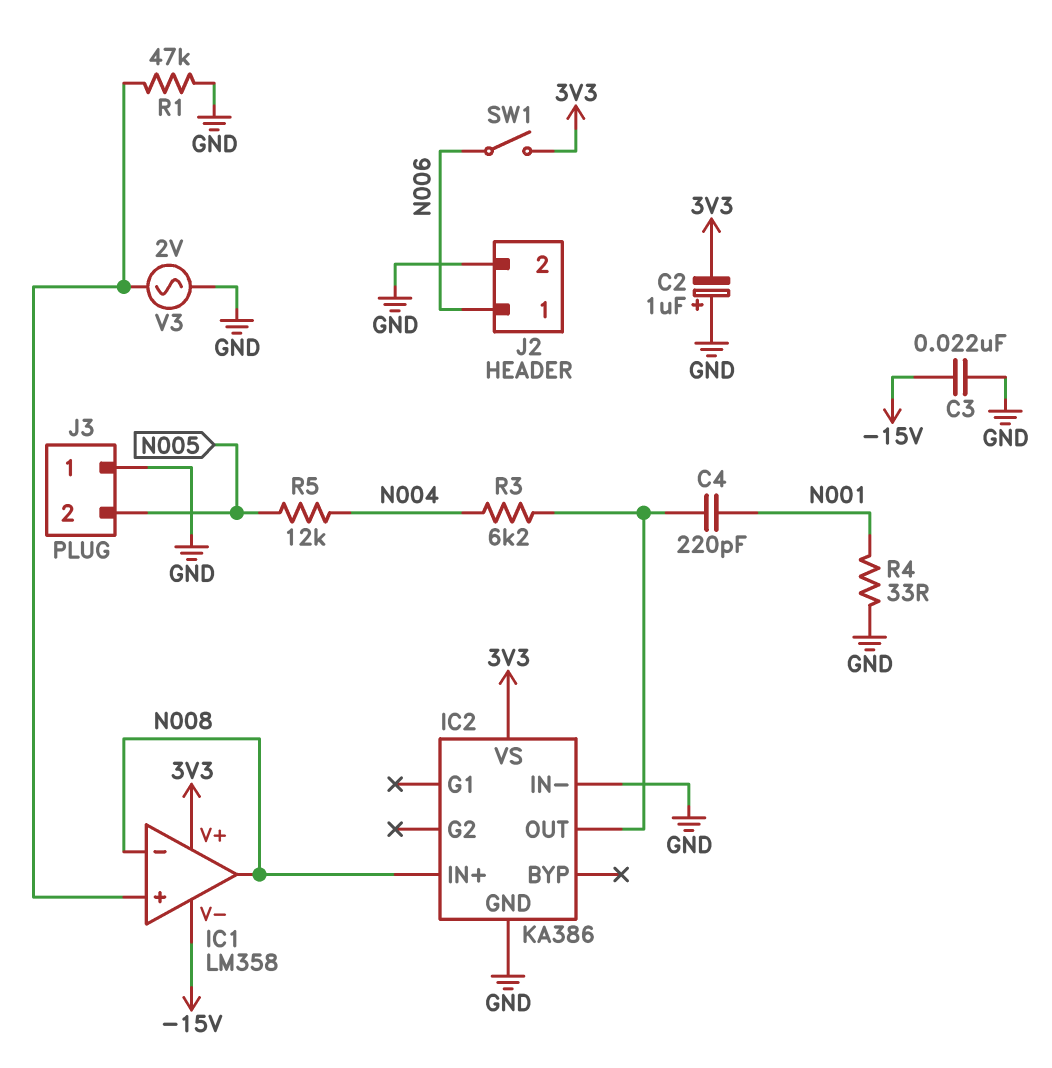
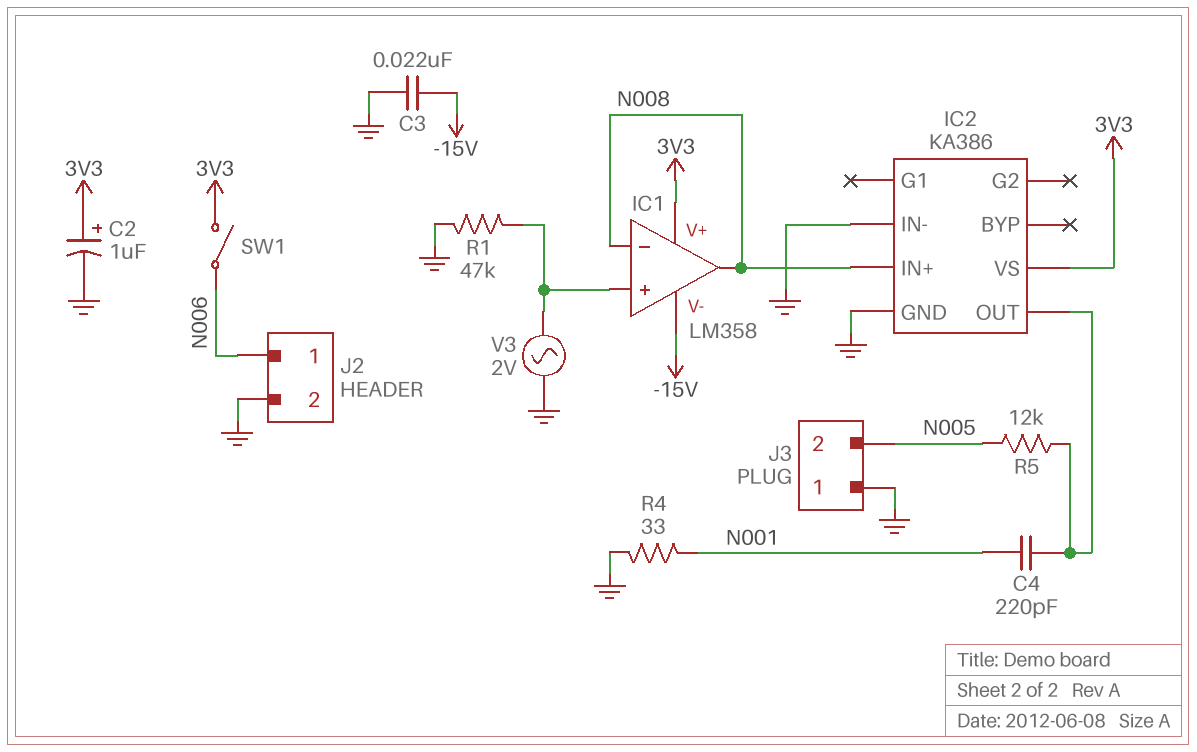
C2: 1uF (plus GND, minus 3V3) -> 1uF (plus 3V3, minus GND)
R3: 6.2k (IC2/OUT, N004) -> none
R5: 12k (N004, N005) -> 12k (IC2/OUT, N005)

